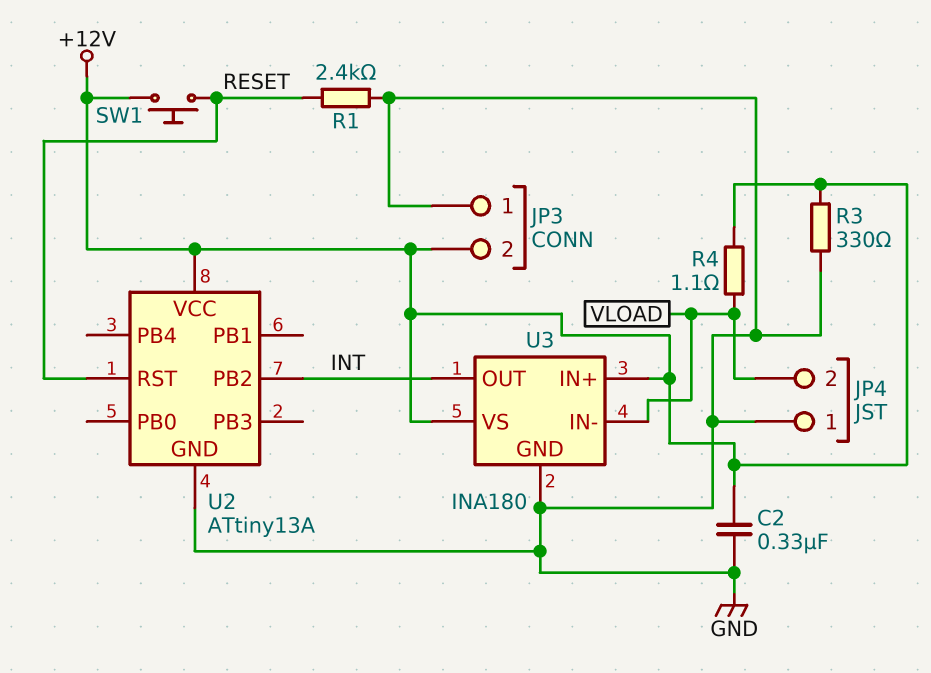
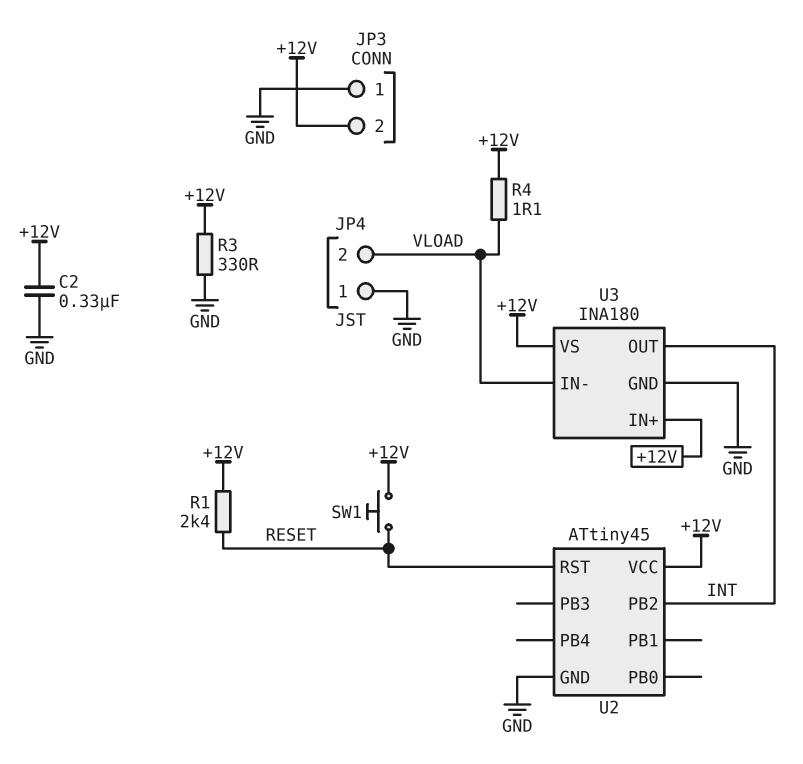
R1: 2.4k (GND, RESET) -> 2.4k (+12V, RESET)
U2: ATtiny13A -> ATtiny45

